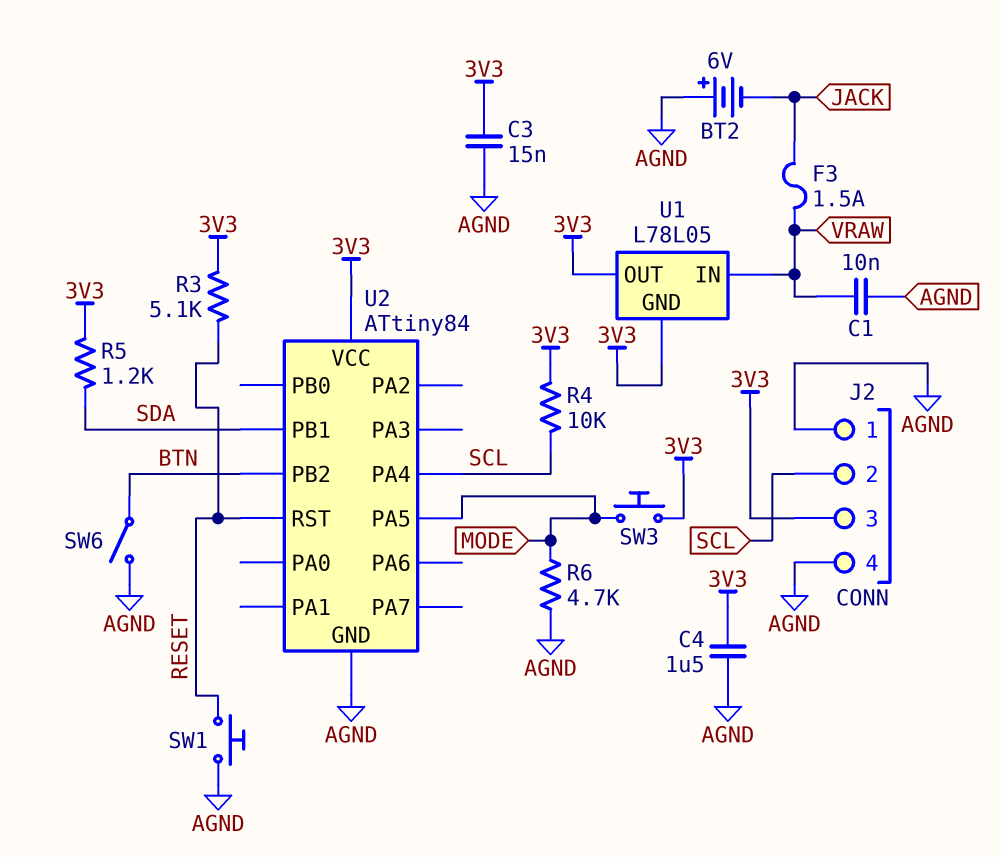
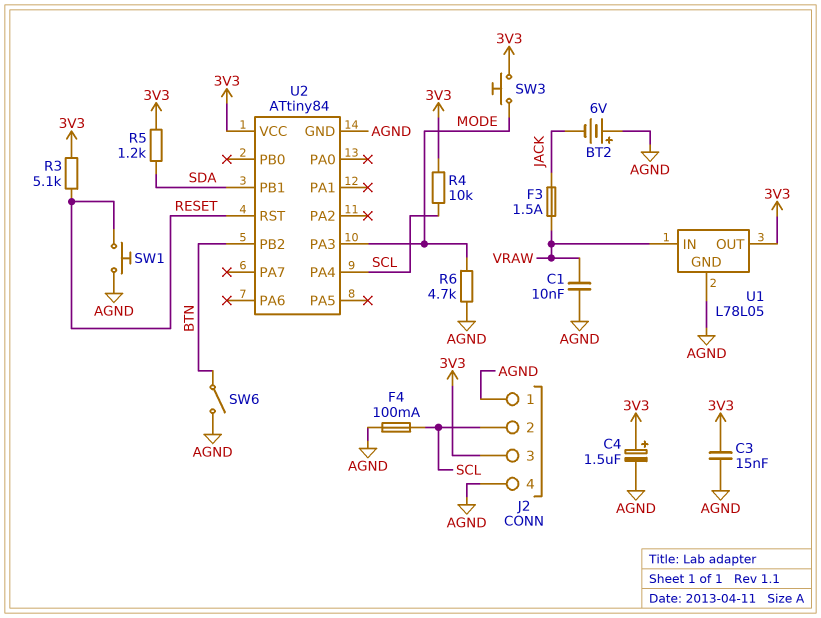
C4: 1.5uF (3V3, AGND) -> 1.5uF (plus 3V3, minus AGND)
F4: none -> 100mA (AGND, SCL)
U1 pin GND: 3V3 -> AGND
U2 pin PA3: none -> MODE
U2 pin PA5: MODE -> none

